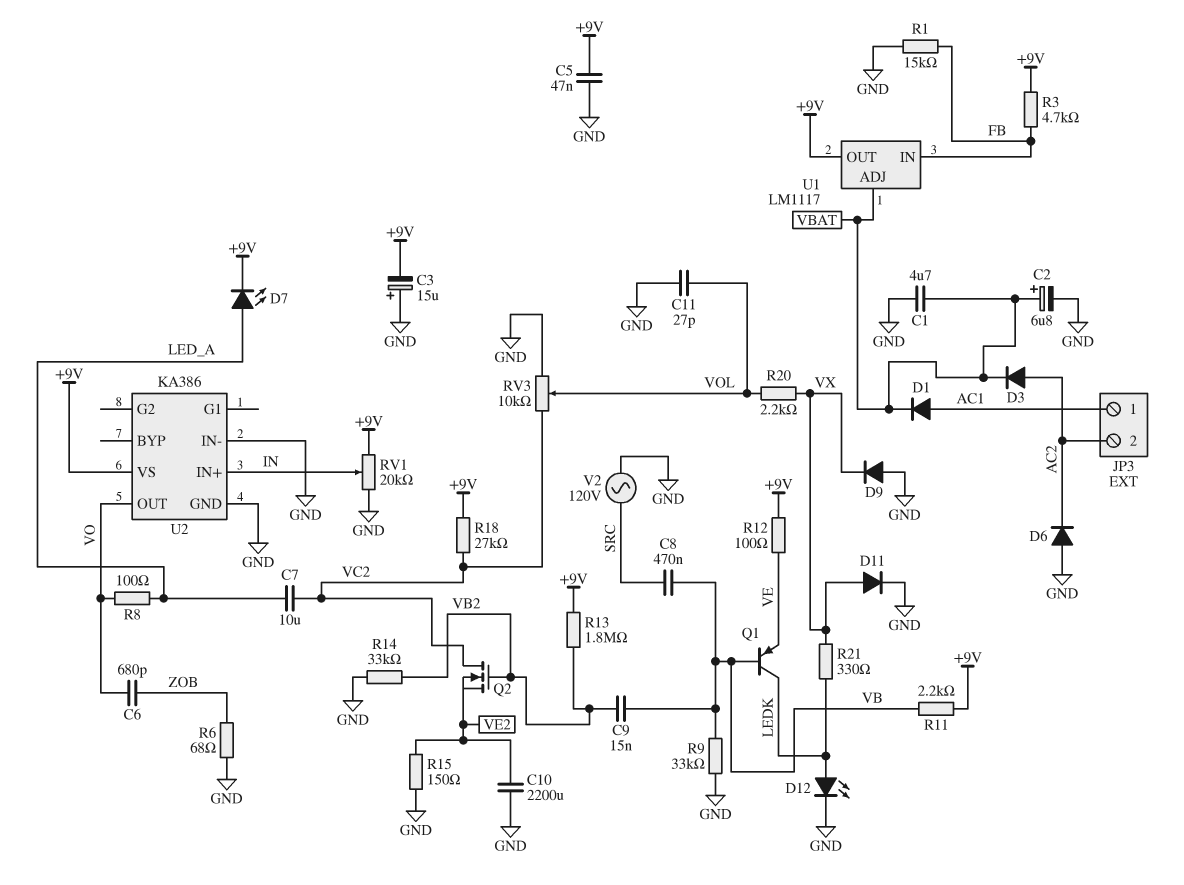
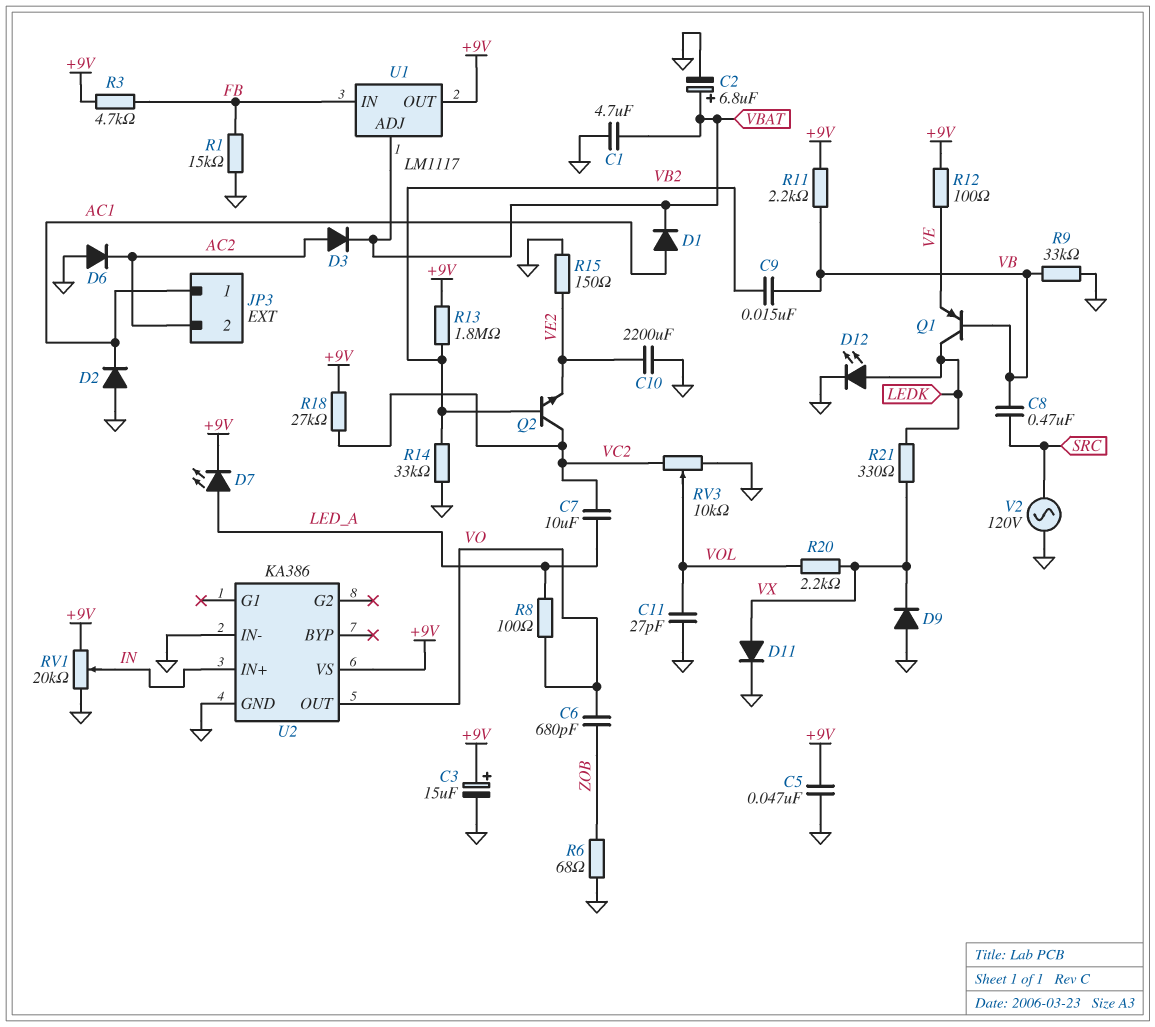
C3: 15uF (plus GND, minus +9V) -> 15uF (plus +9V, minus GND)
D2: none -> diode (A GND, K AC1)
Q2: NMOS (G VB2, D VC2, S VE2) -> NPN (B VB2, C VC2, E VE2)

